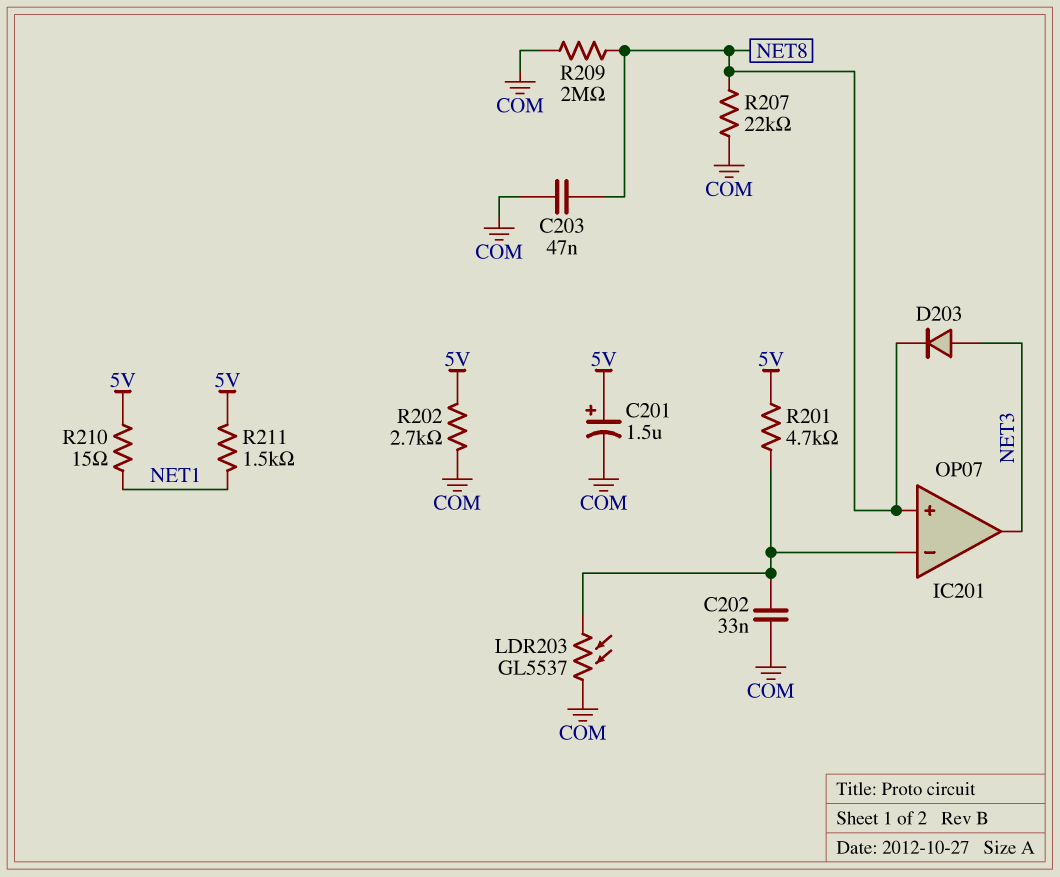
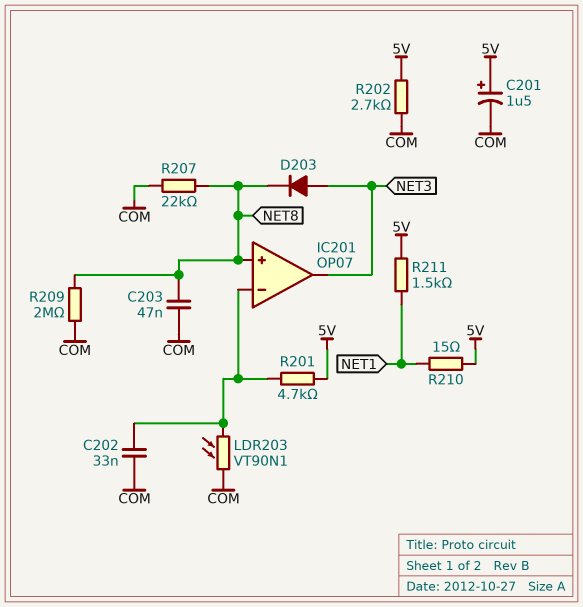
LDR203: GL5537 (COM, IC201/in-) -> VT90N1 (COM, IC201/in-)

